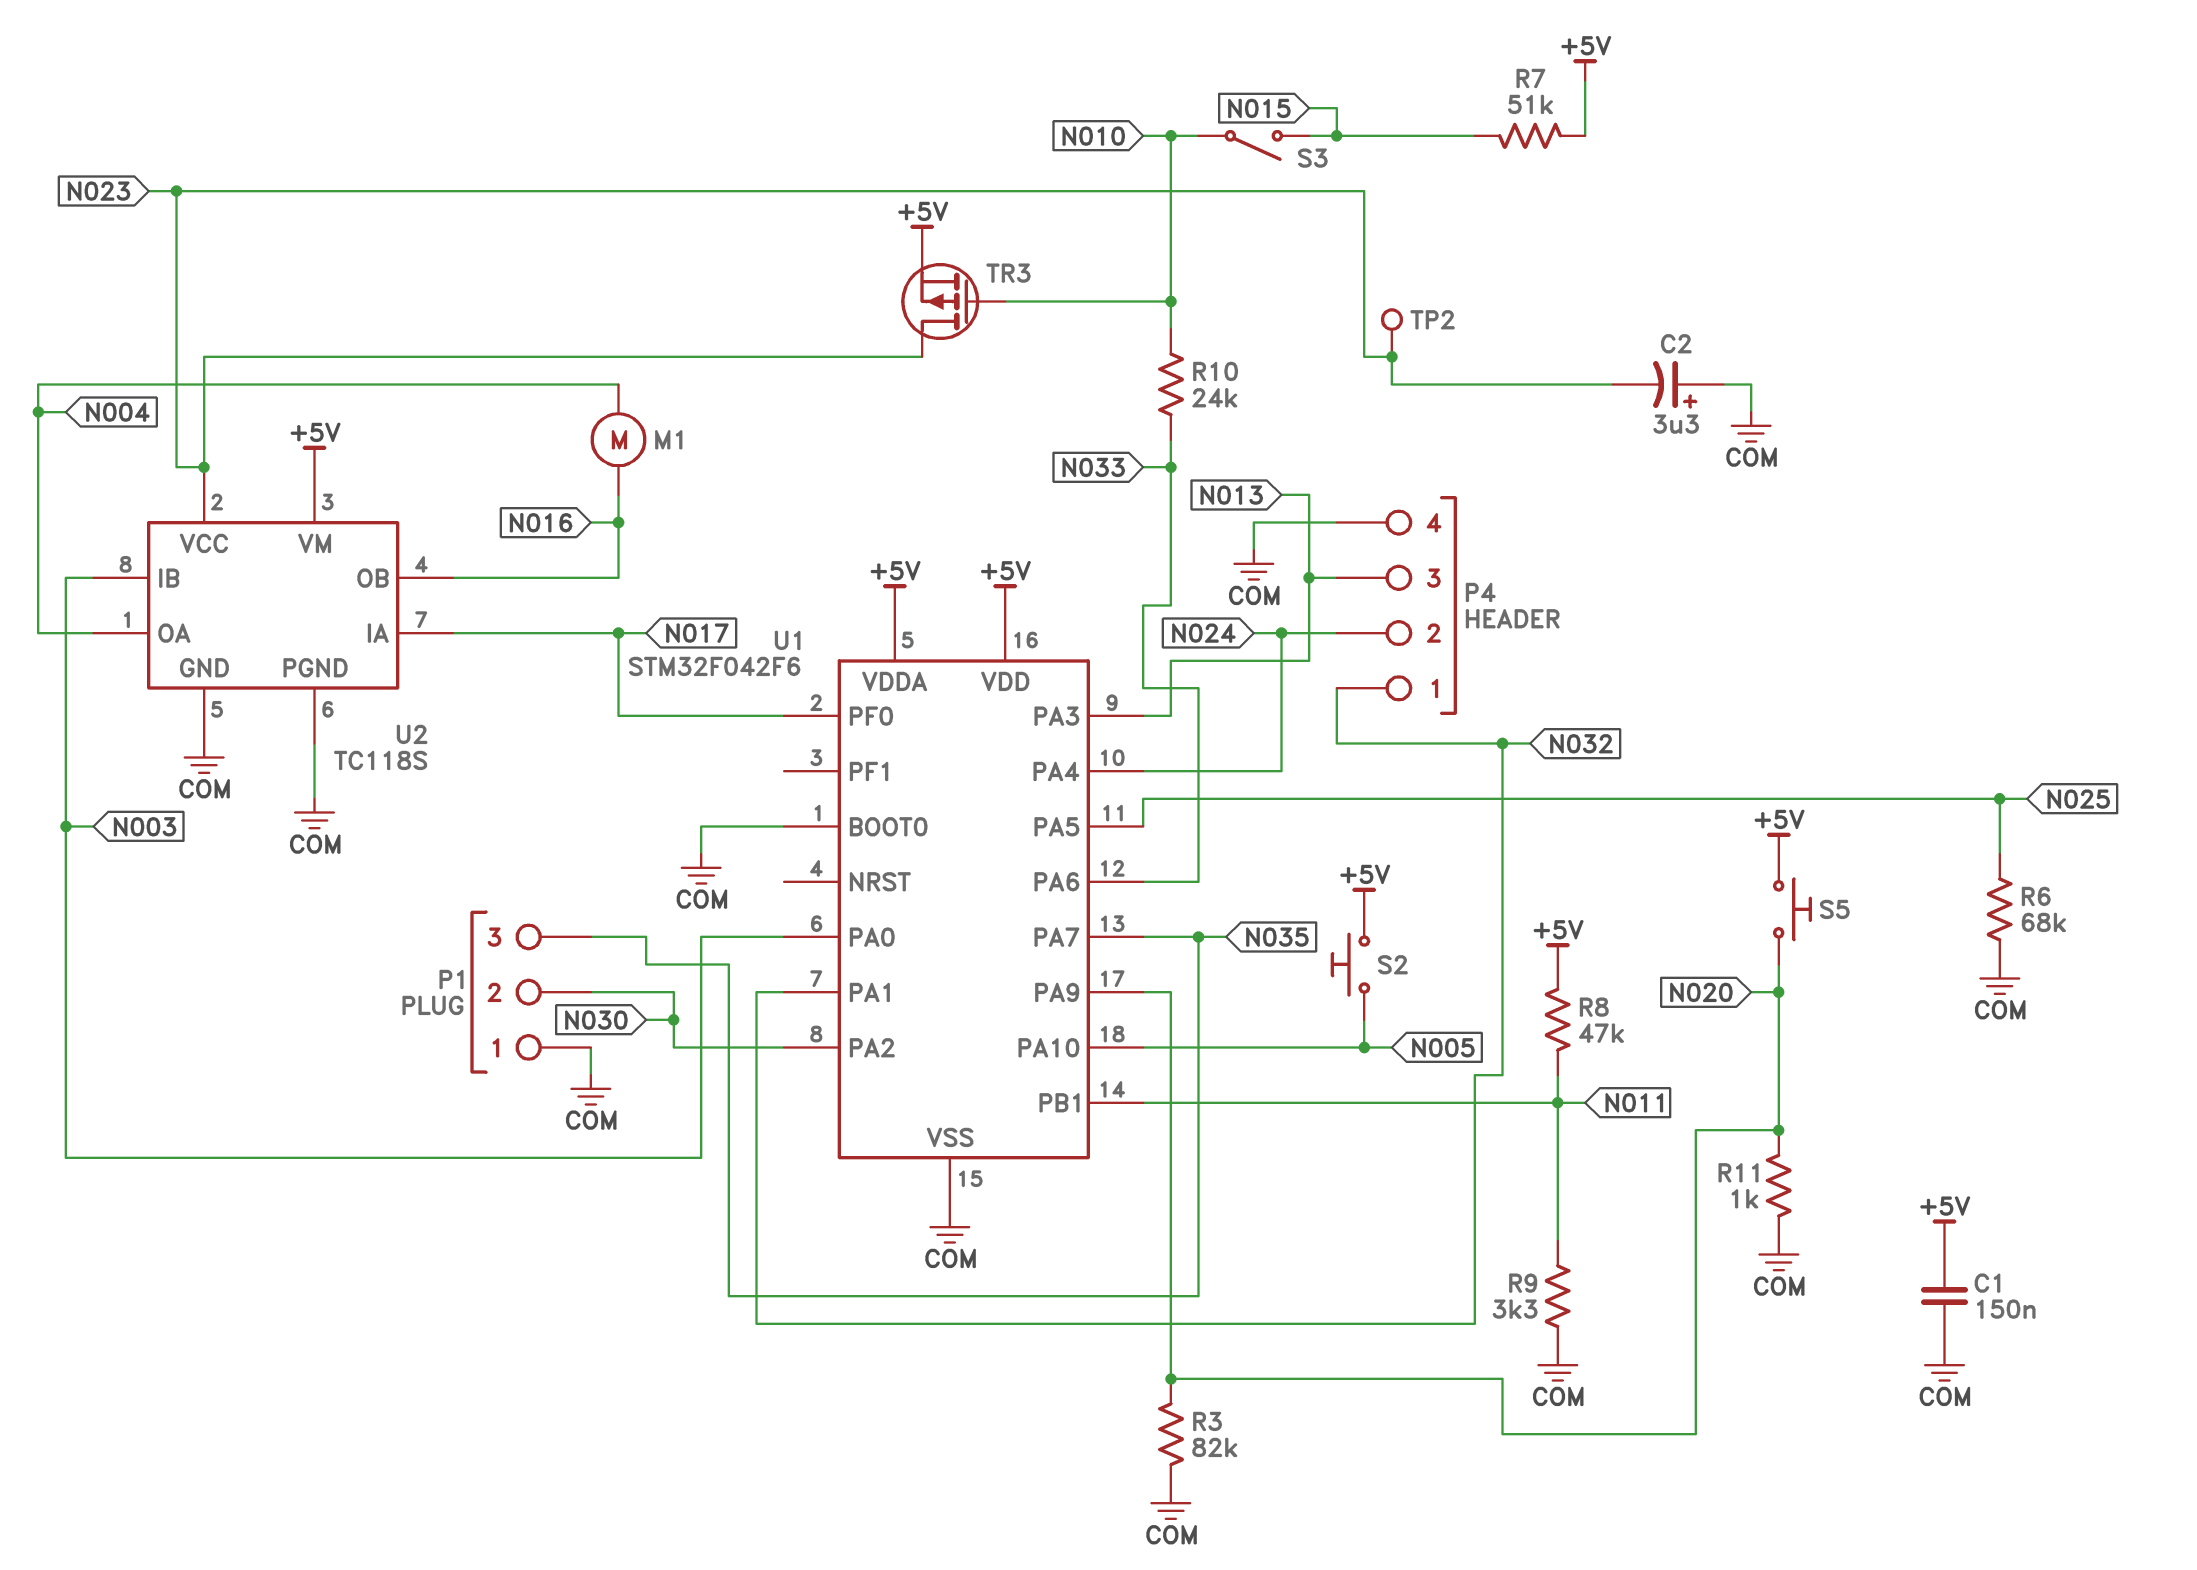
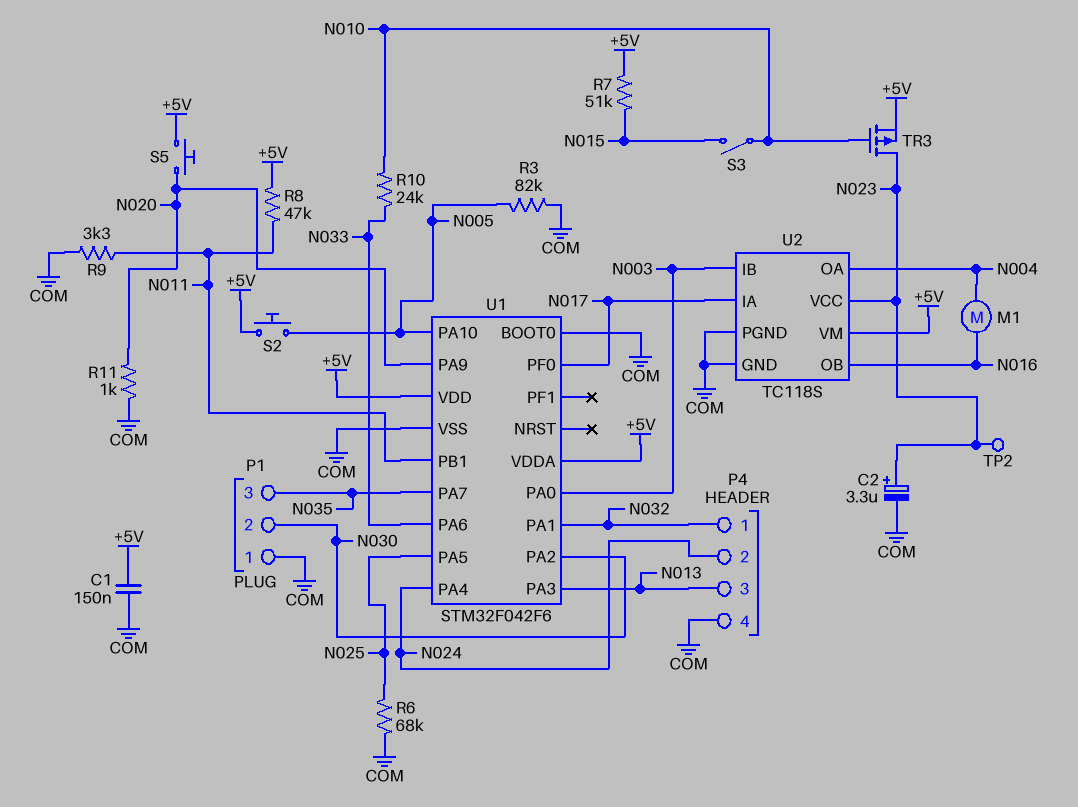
C2: 3.3uF (plus COM, minus N023) -> 3.3uF (plus N023, minus COM)
R3: 82k (COM, N020) -> 82k (COM, N005)

